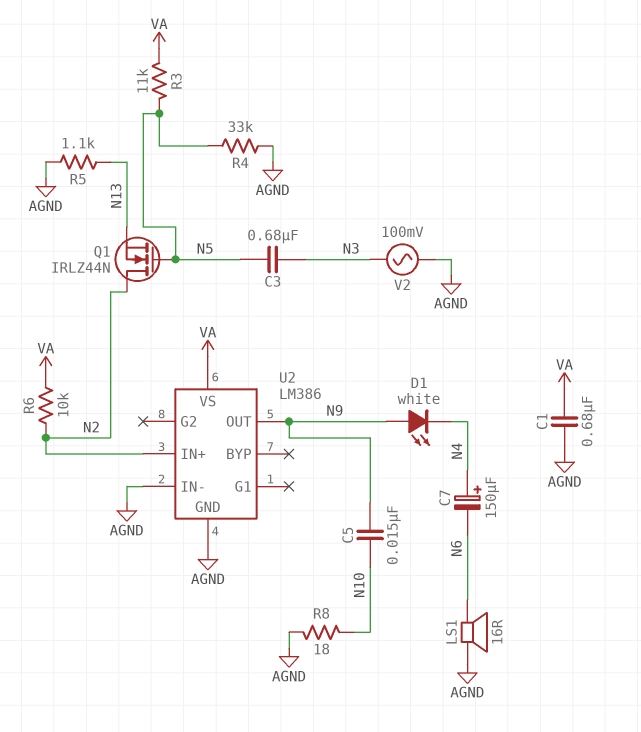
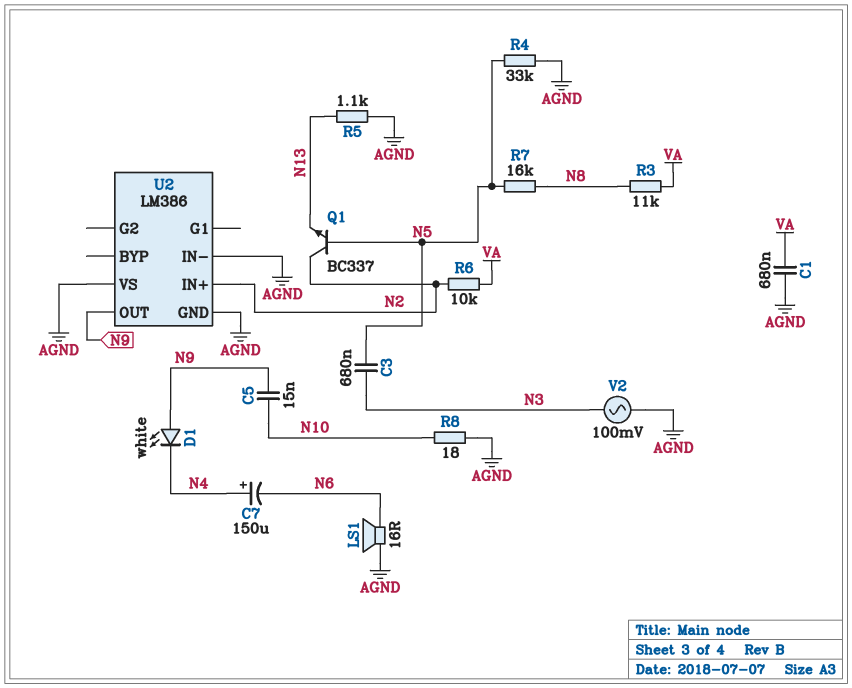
Q1: NMOS IRLZ44N (G N5, D N2, S N13) -> NPN BC337 (B N5, C N2, E N13)
R3: 11k (N5, VA) -> 11k (N8, VA)
R7: none -> 16k (N5, N8)
U2 pin VS: VA -> AGND

